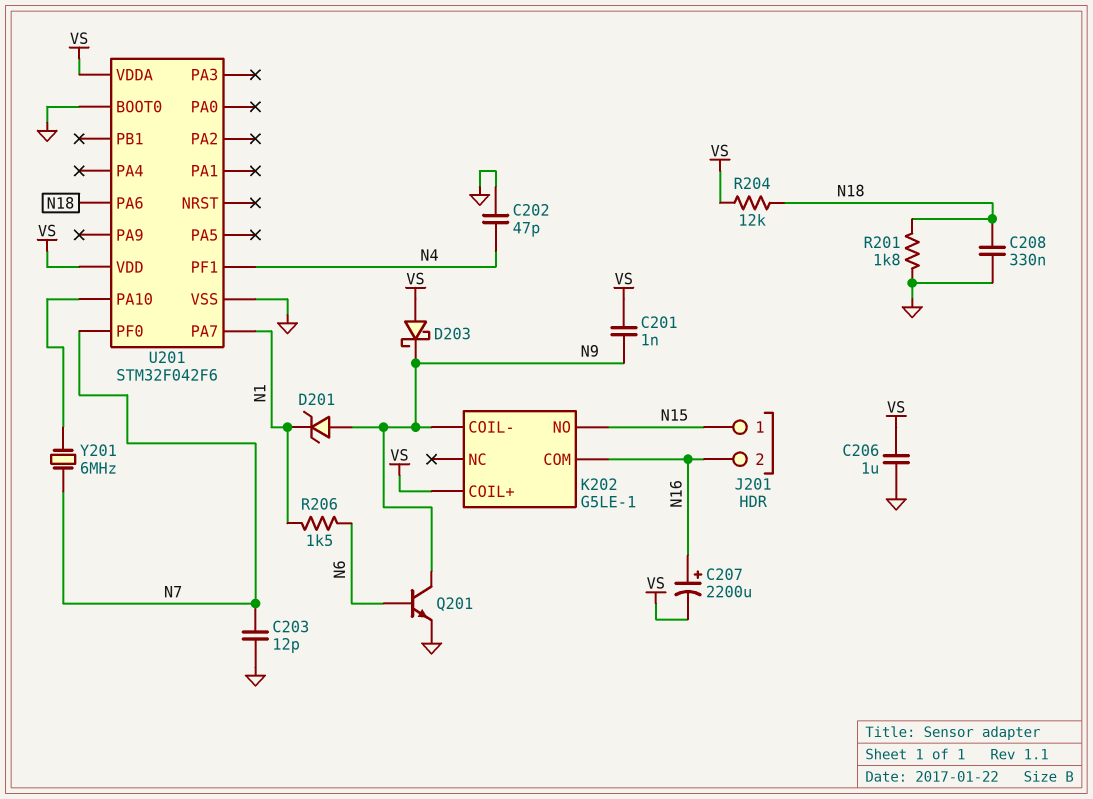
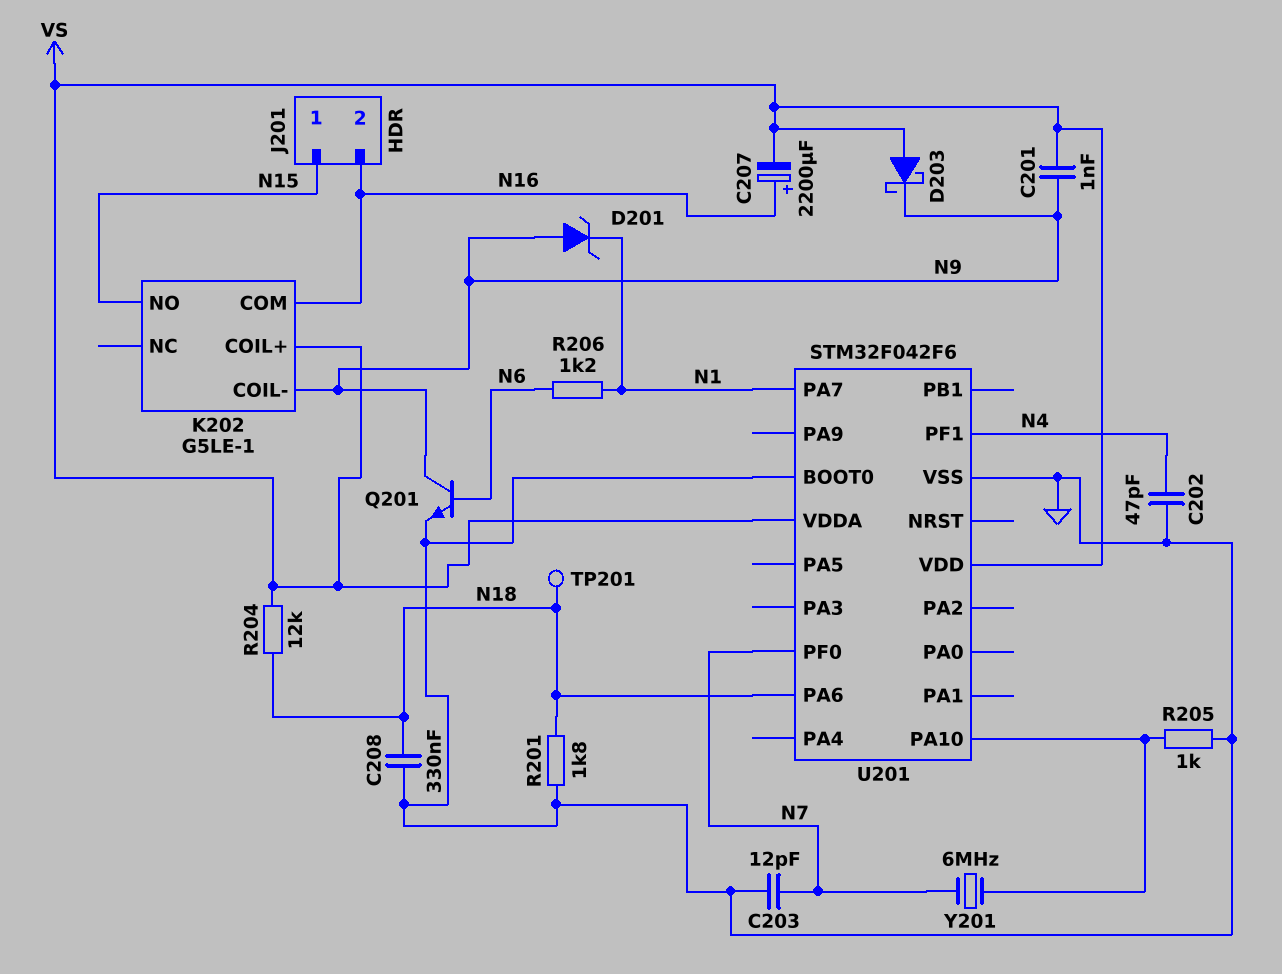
C206: 1uF (GND, VS) -> none
R205: none -> 1k (GND, U201/PA10)
R206: 1.5k (N1, N6) -> 1.2k (N1, N6)
TP201: none -> test point (N18)

